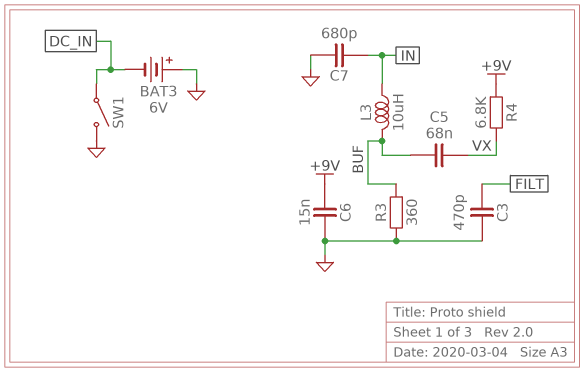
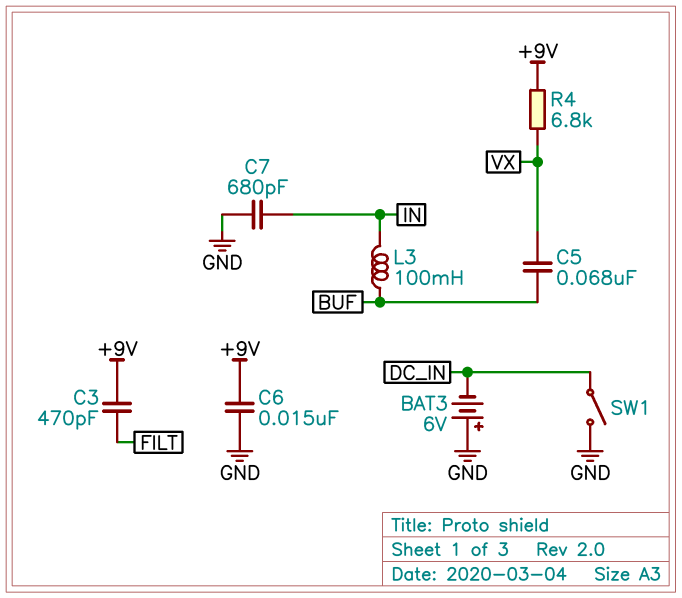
C3: 470pF (FILT, GND) -> 470pF (+9V, FILT)
L3: 10uH (BUF, IN) -> 100mH (BUF, IN)
R3: 360 (BUF, GND) -> none

